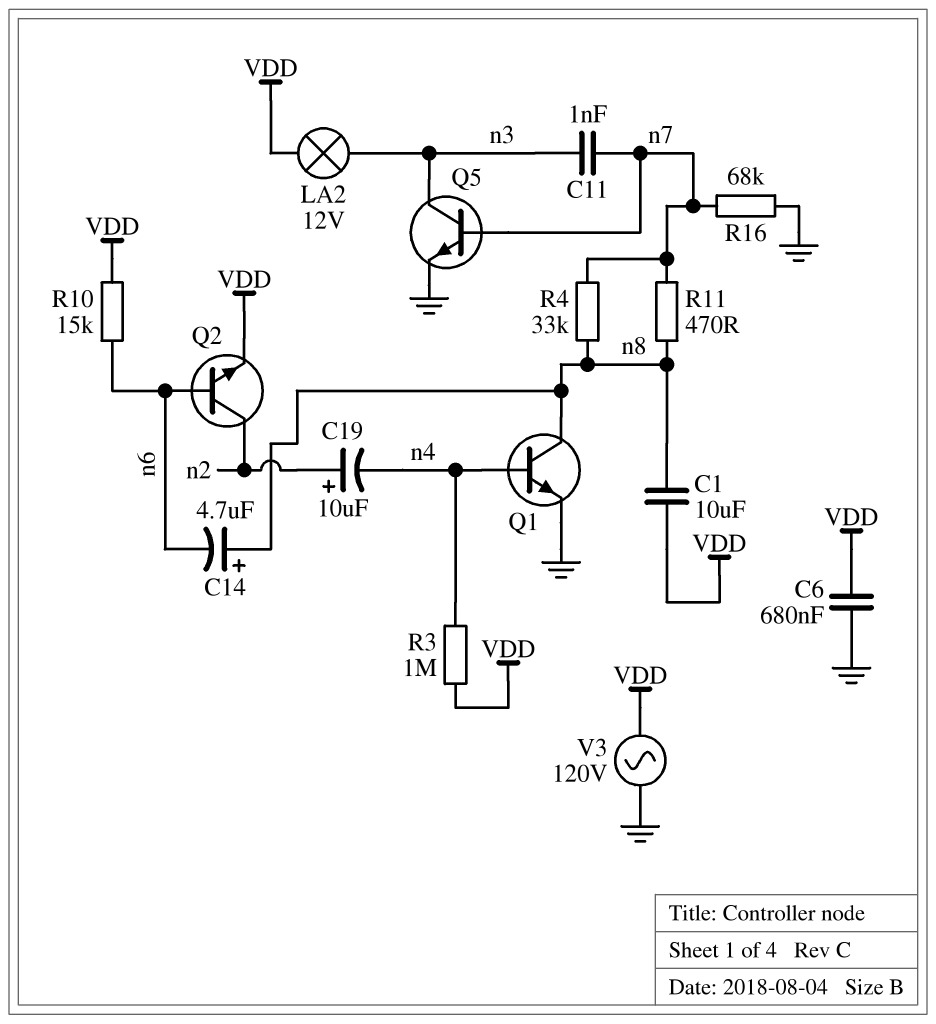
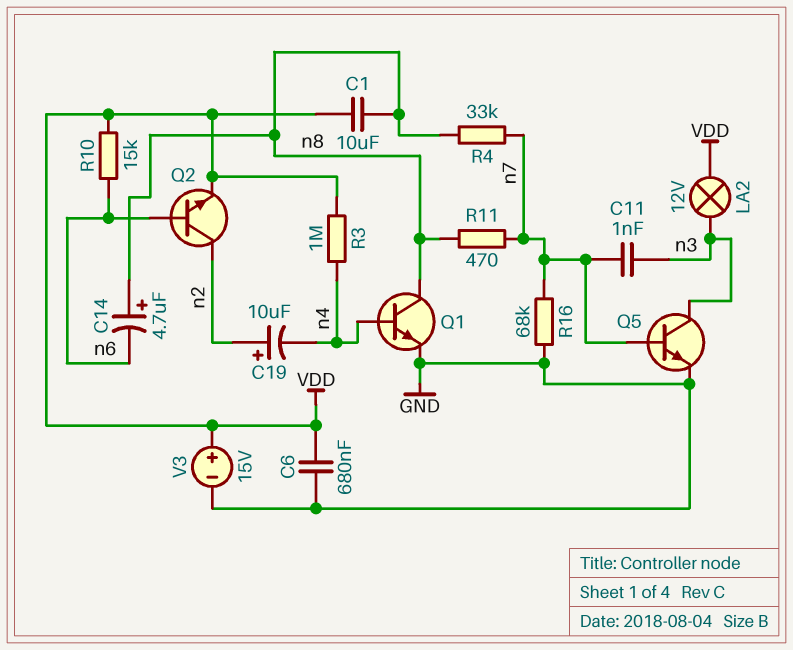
V3: AC 120V (GND, VDD) -> 15V (plus VDD, minus GND)

